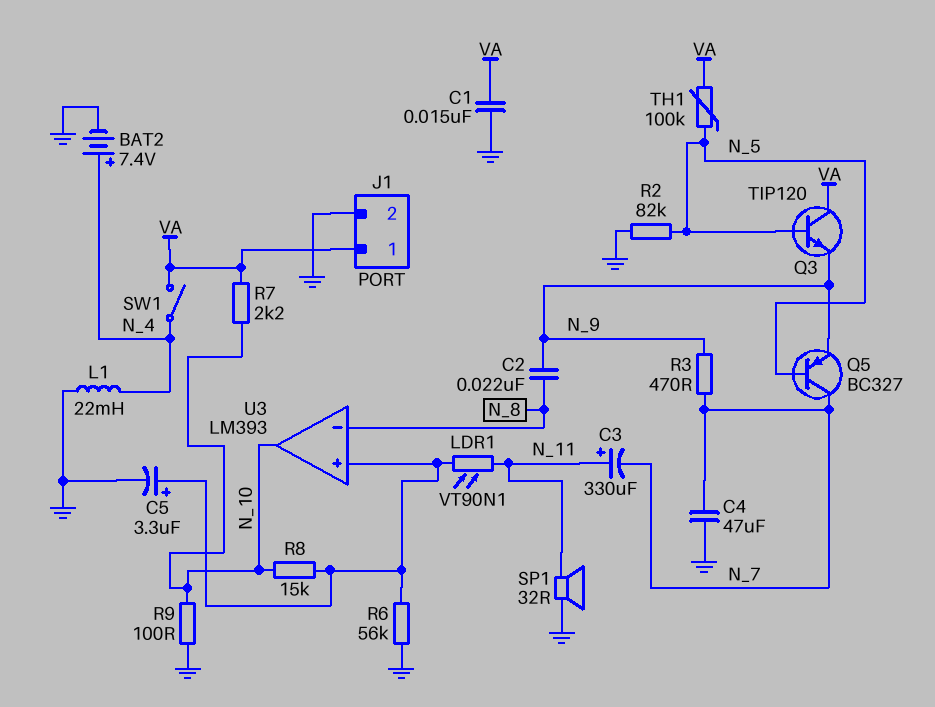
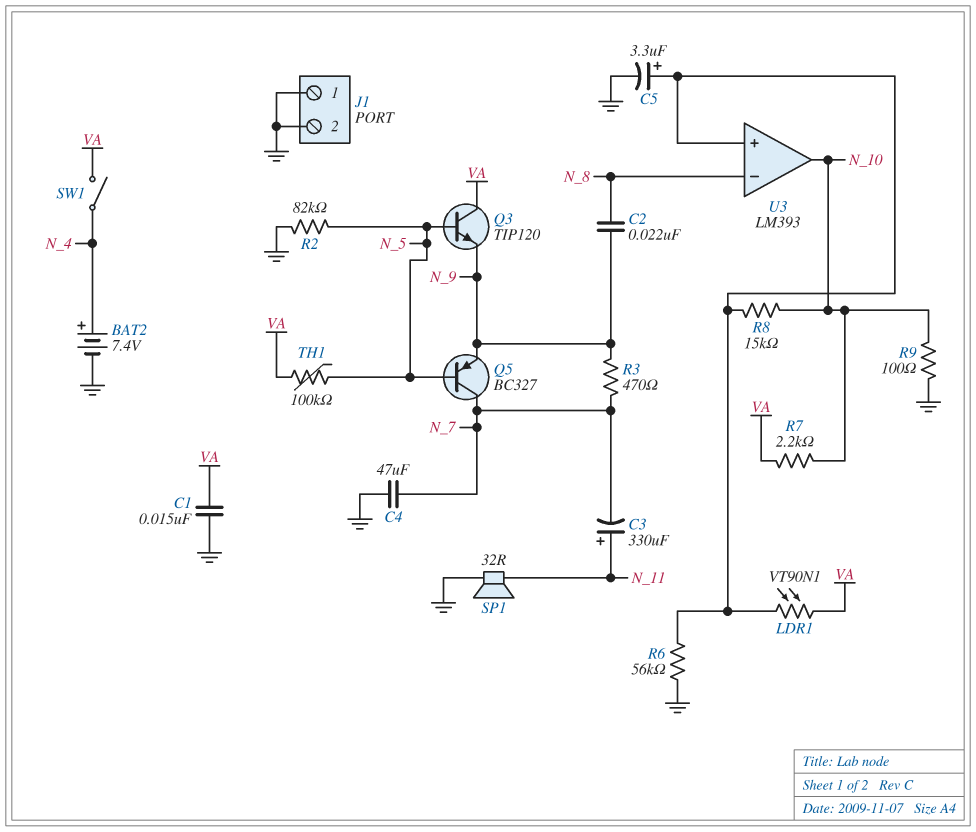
J1 pin 1: VA -> GND
L1: 22mH (GND, N_4) -> none
LDR1: VT90N1 (N_11, U3/in+) -> VT90N1 (U3/in+, VA)

